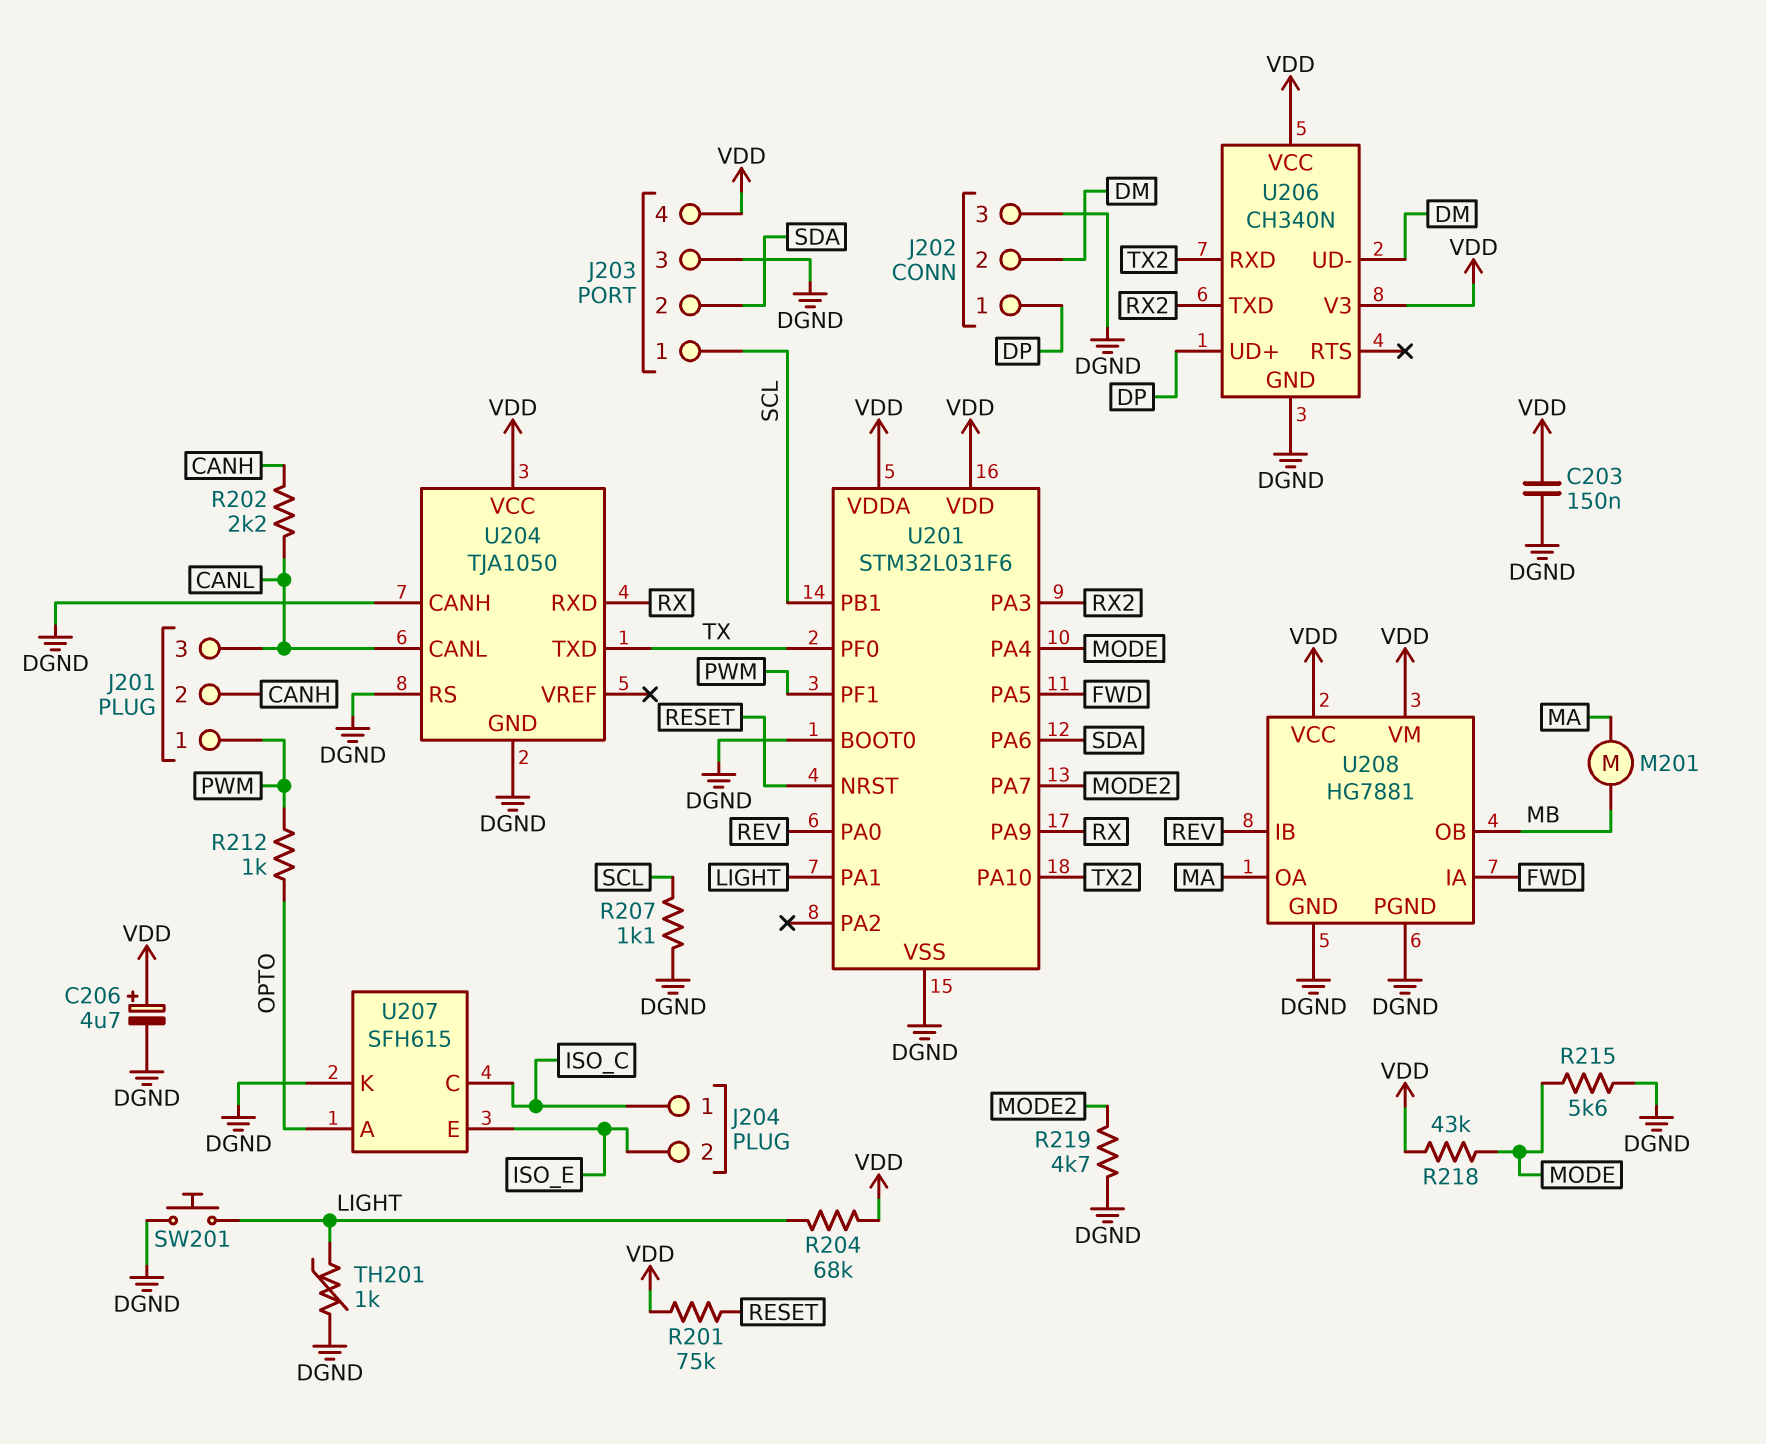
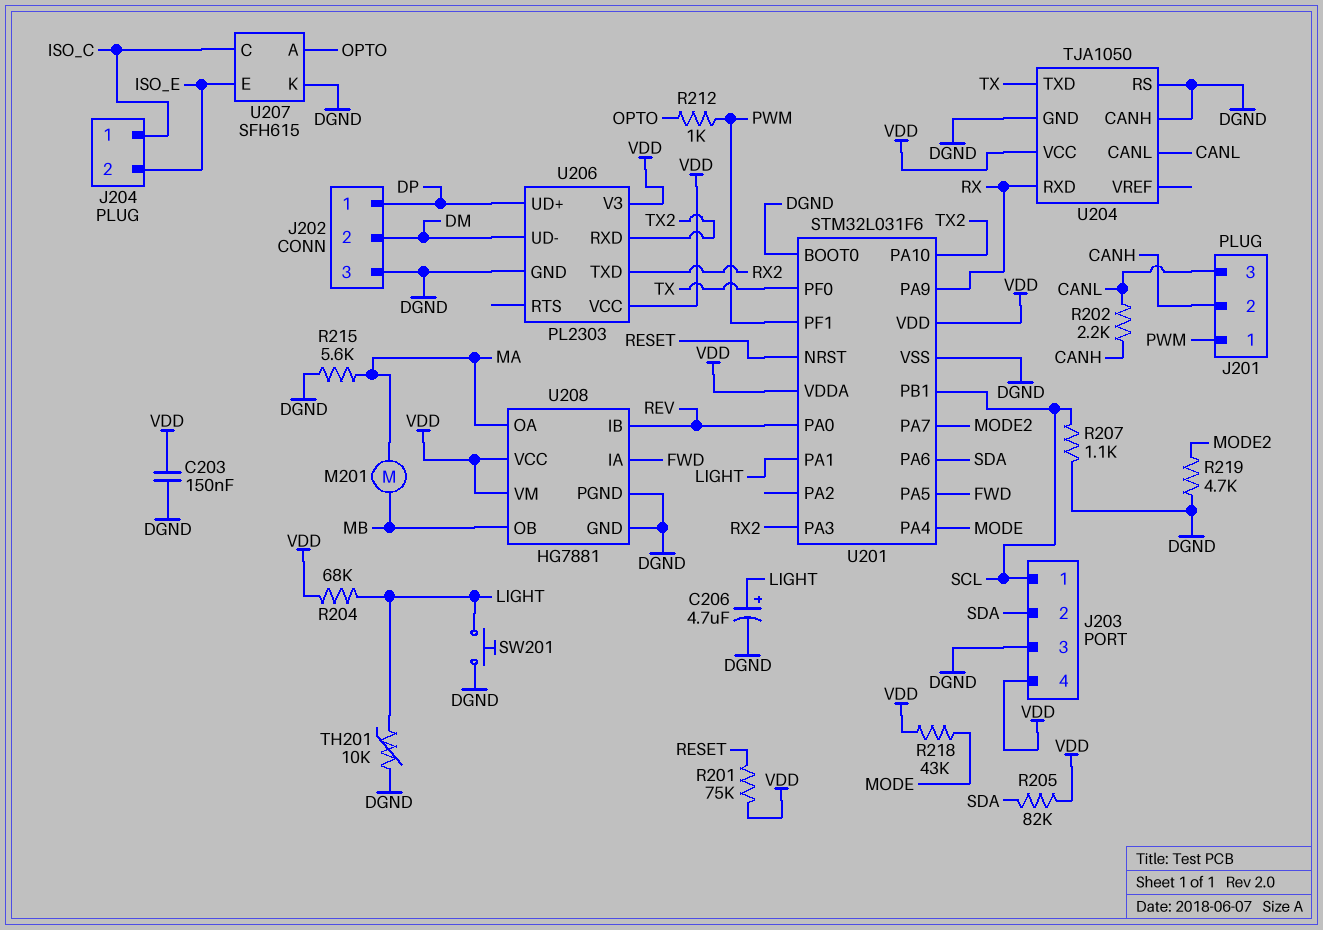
C206: 4.7uF (plus VDD, minus DGND) -> 4.7uF (plus LIGHT, minus DGND)
R205: none -> 82k (SDA, VDD)
R215: 5.6k (DGND, MODE) -> 5.6k (DGND, MA)
TH201: 1k (DGND, LIGHT) -> 10k (DGND, LIGHT)
U206: CH340N -> PL2303

